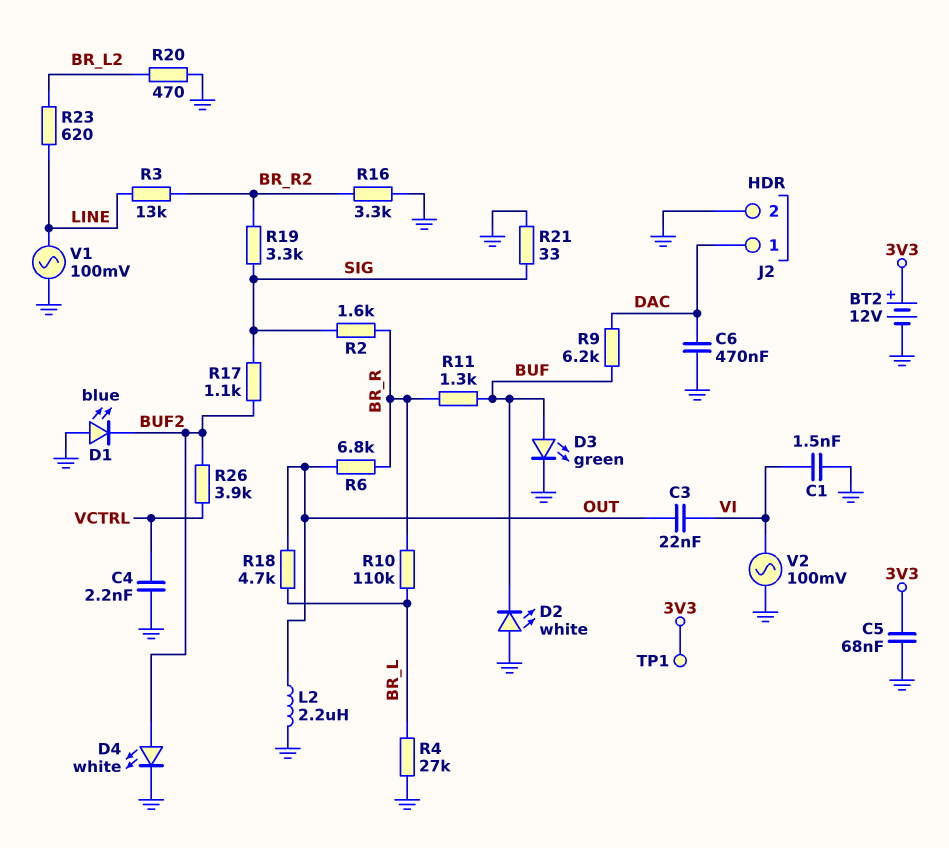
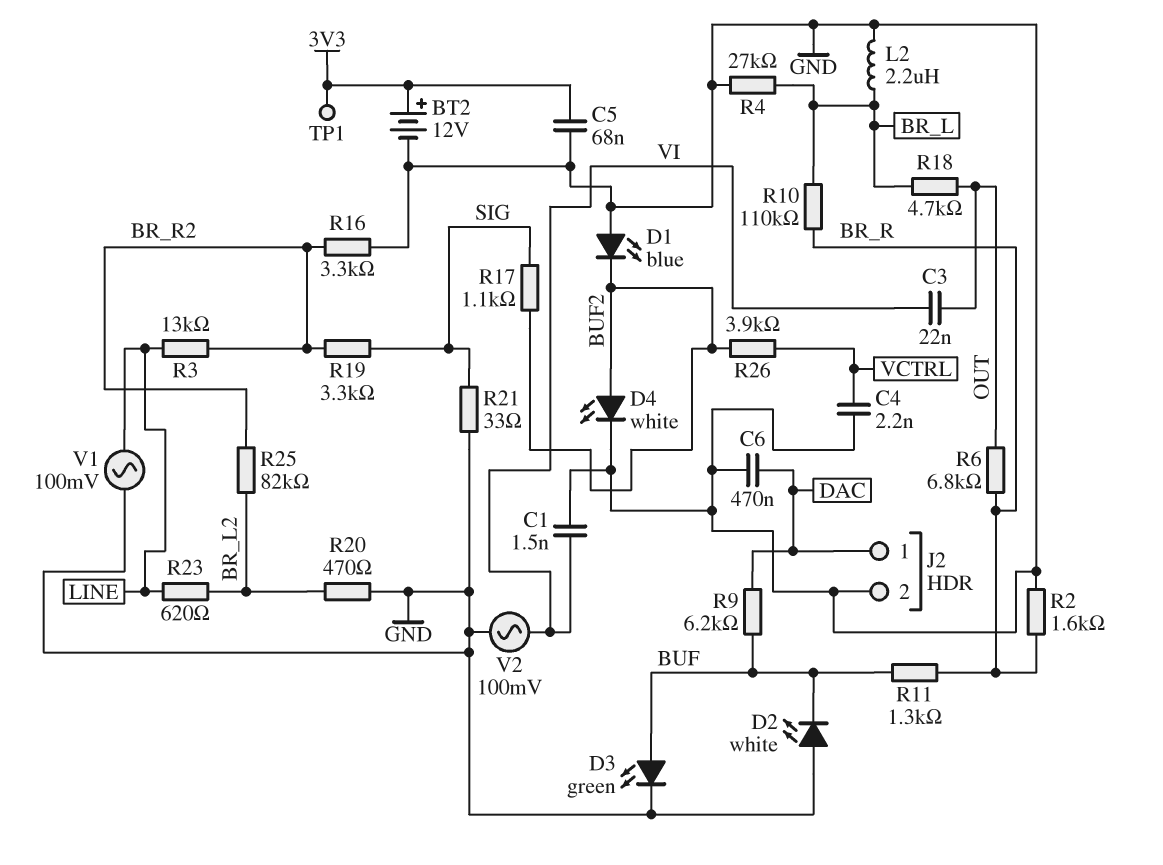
L2: 2.2uH (GND, OUT) -> 2.2uH (BR_L, GND)
R2: 1.6k (BR_R, SIG) -> 1.6k (BR_R, GND)
R25: none -> 82k (BR_L2, BR_R2)

